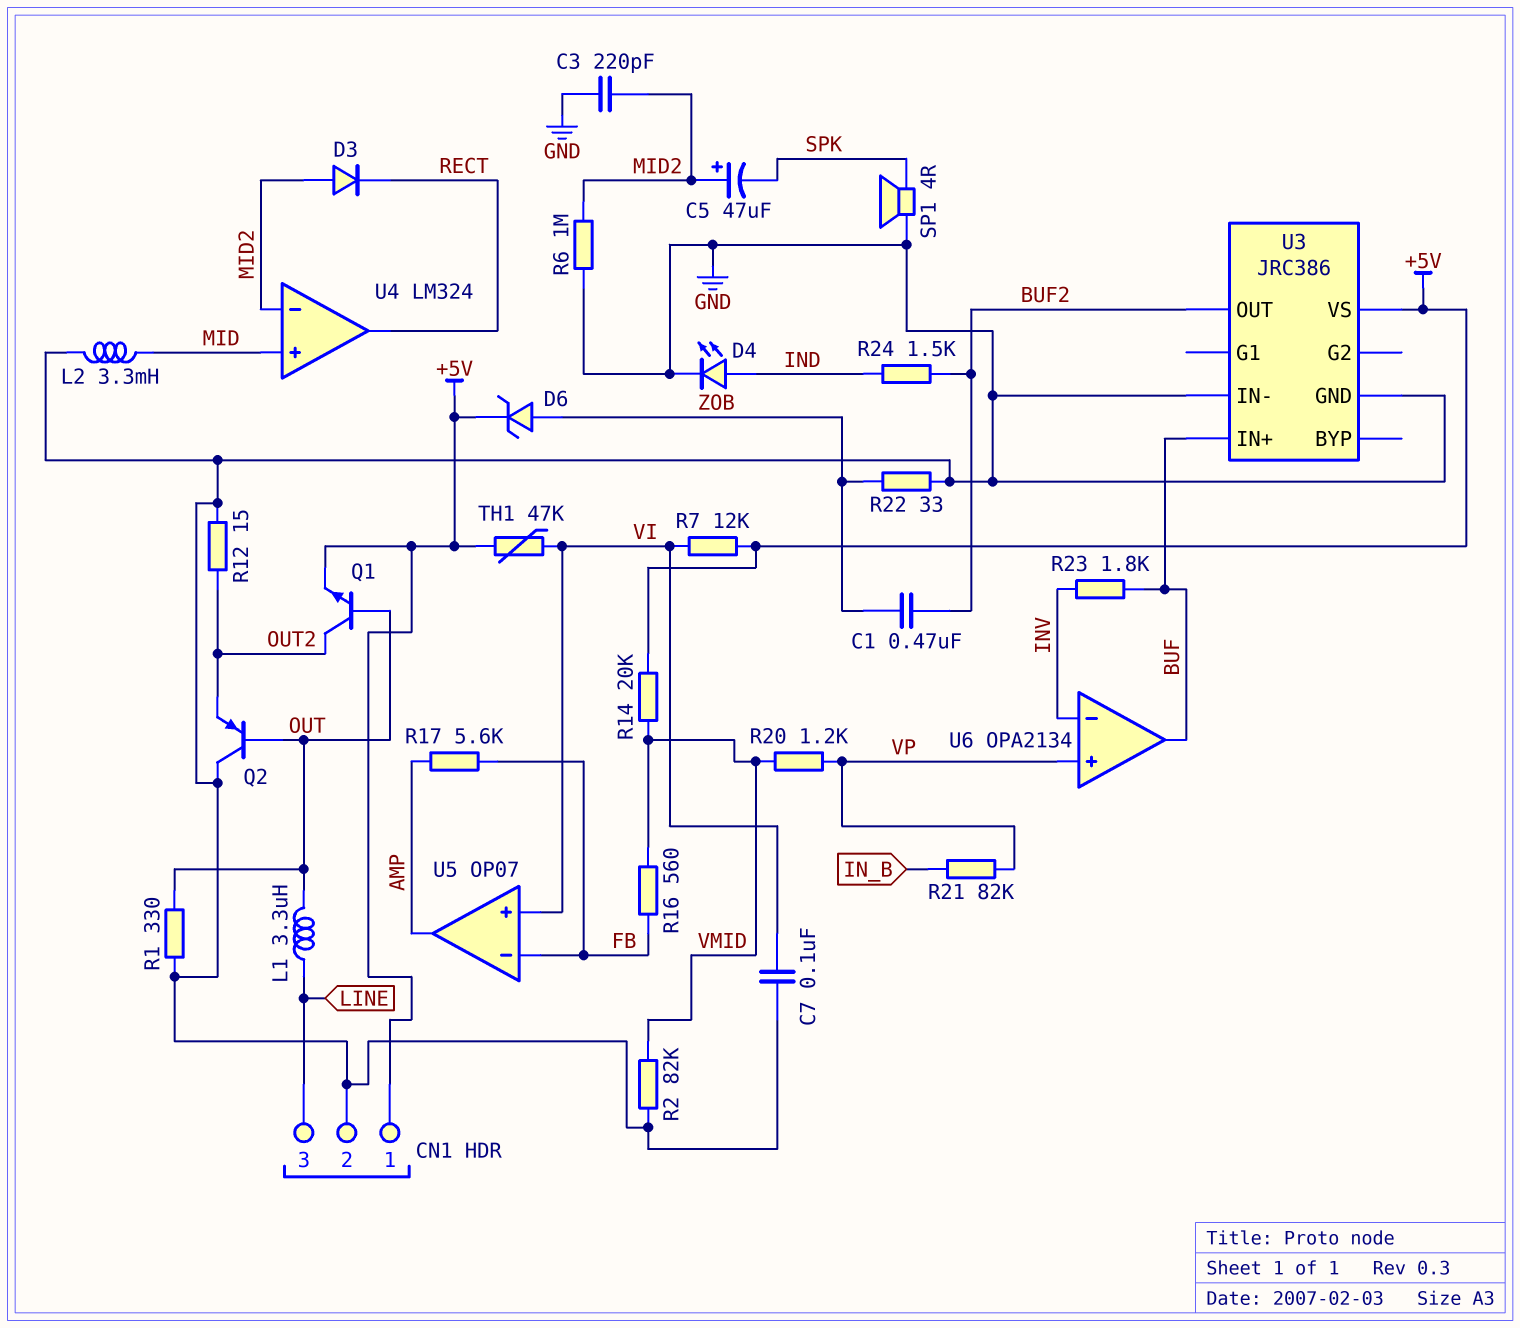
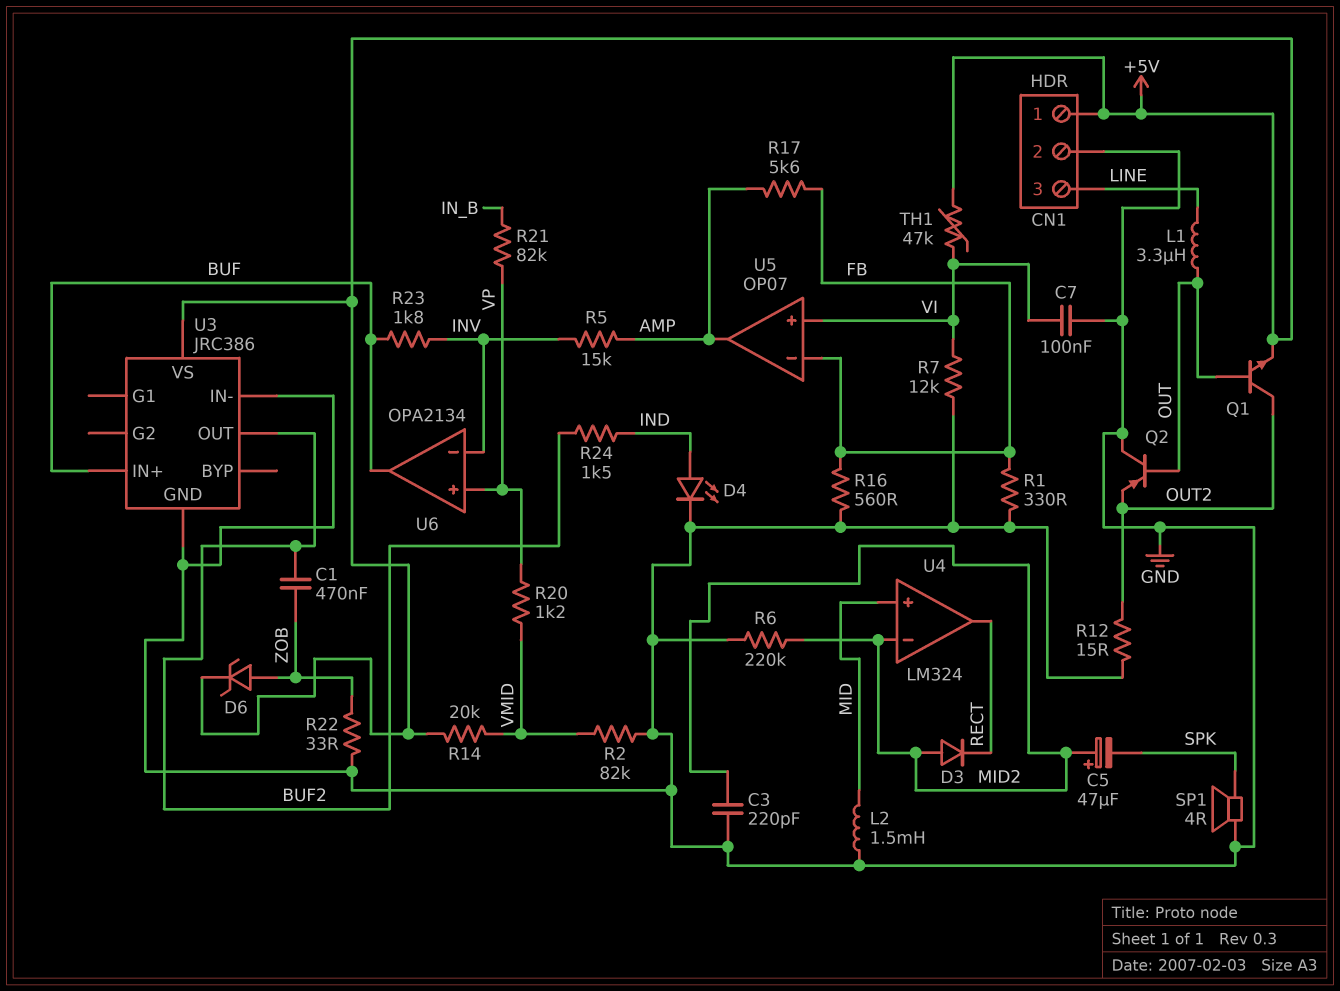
L2: 3.3mH (GND, MID) -> 1.5mH (GND, MID)
R1: 330 (GND, OUT) -> 330 (FB, GND)
R5: none -> 15k (AMP, INV)
R6: 1M (GND, MID2) -> 220k (GND, MID2)
R7: 12k (+5V, VI) -> 12k (GND, VI)
R16: 560 (FB, VMID) -> 560 (FB, GND)

